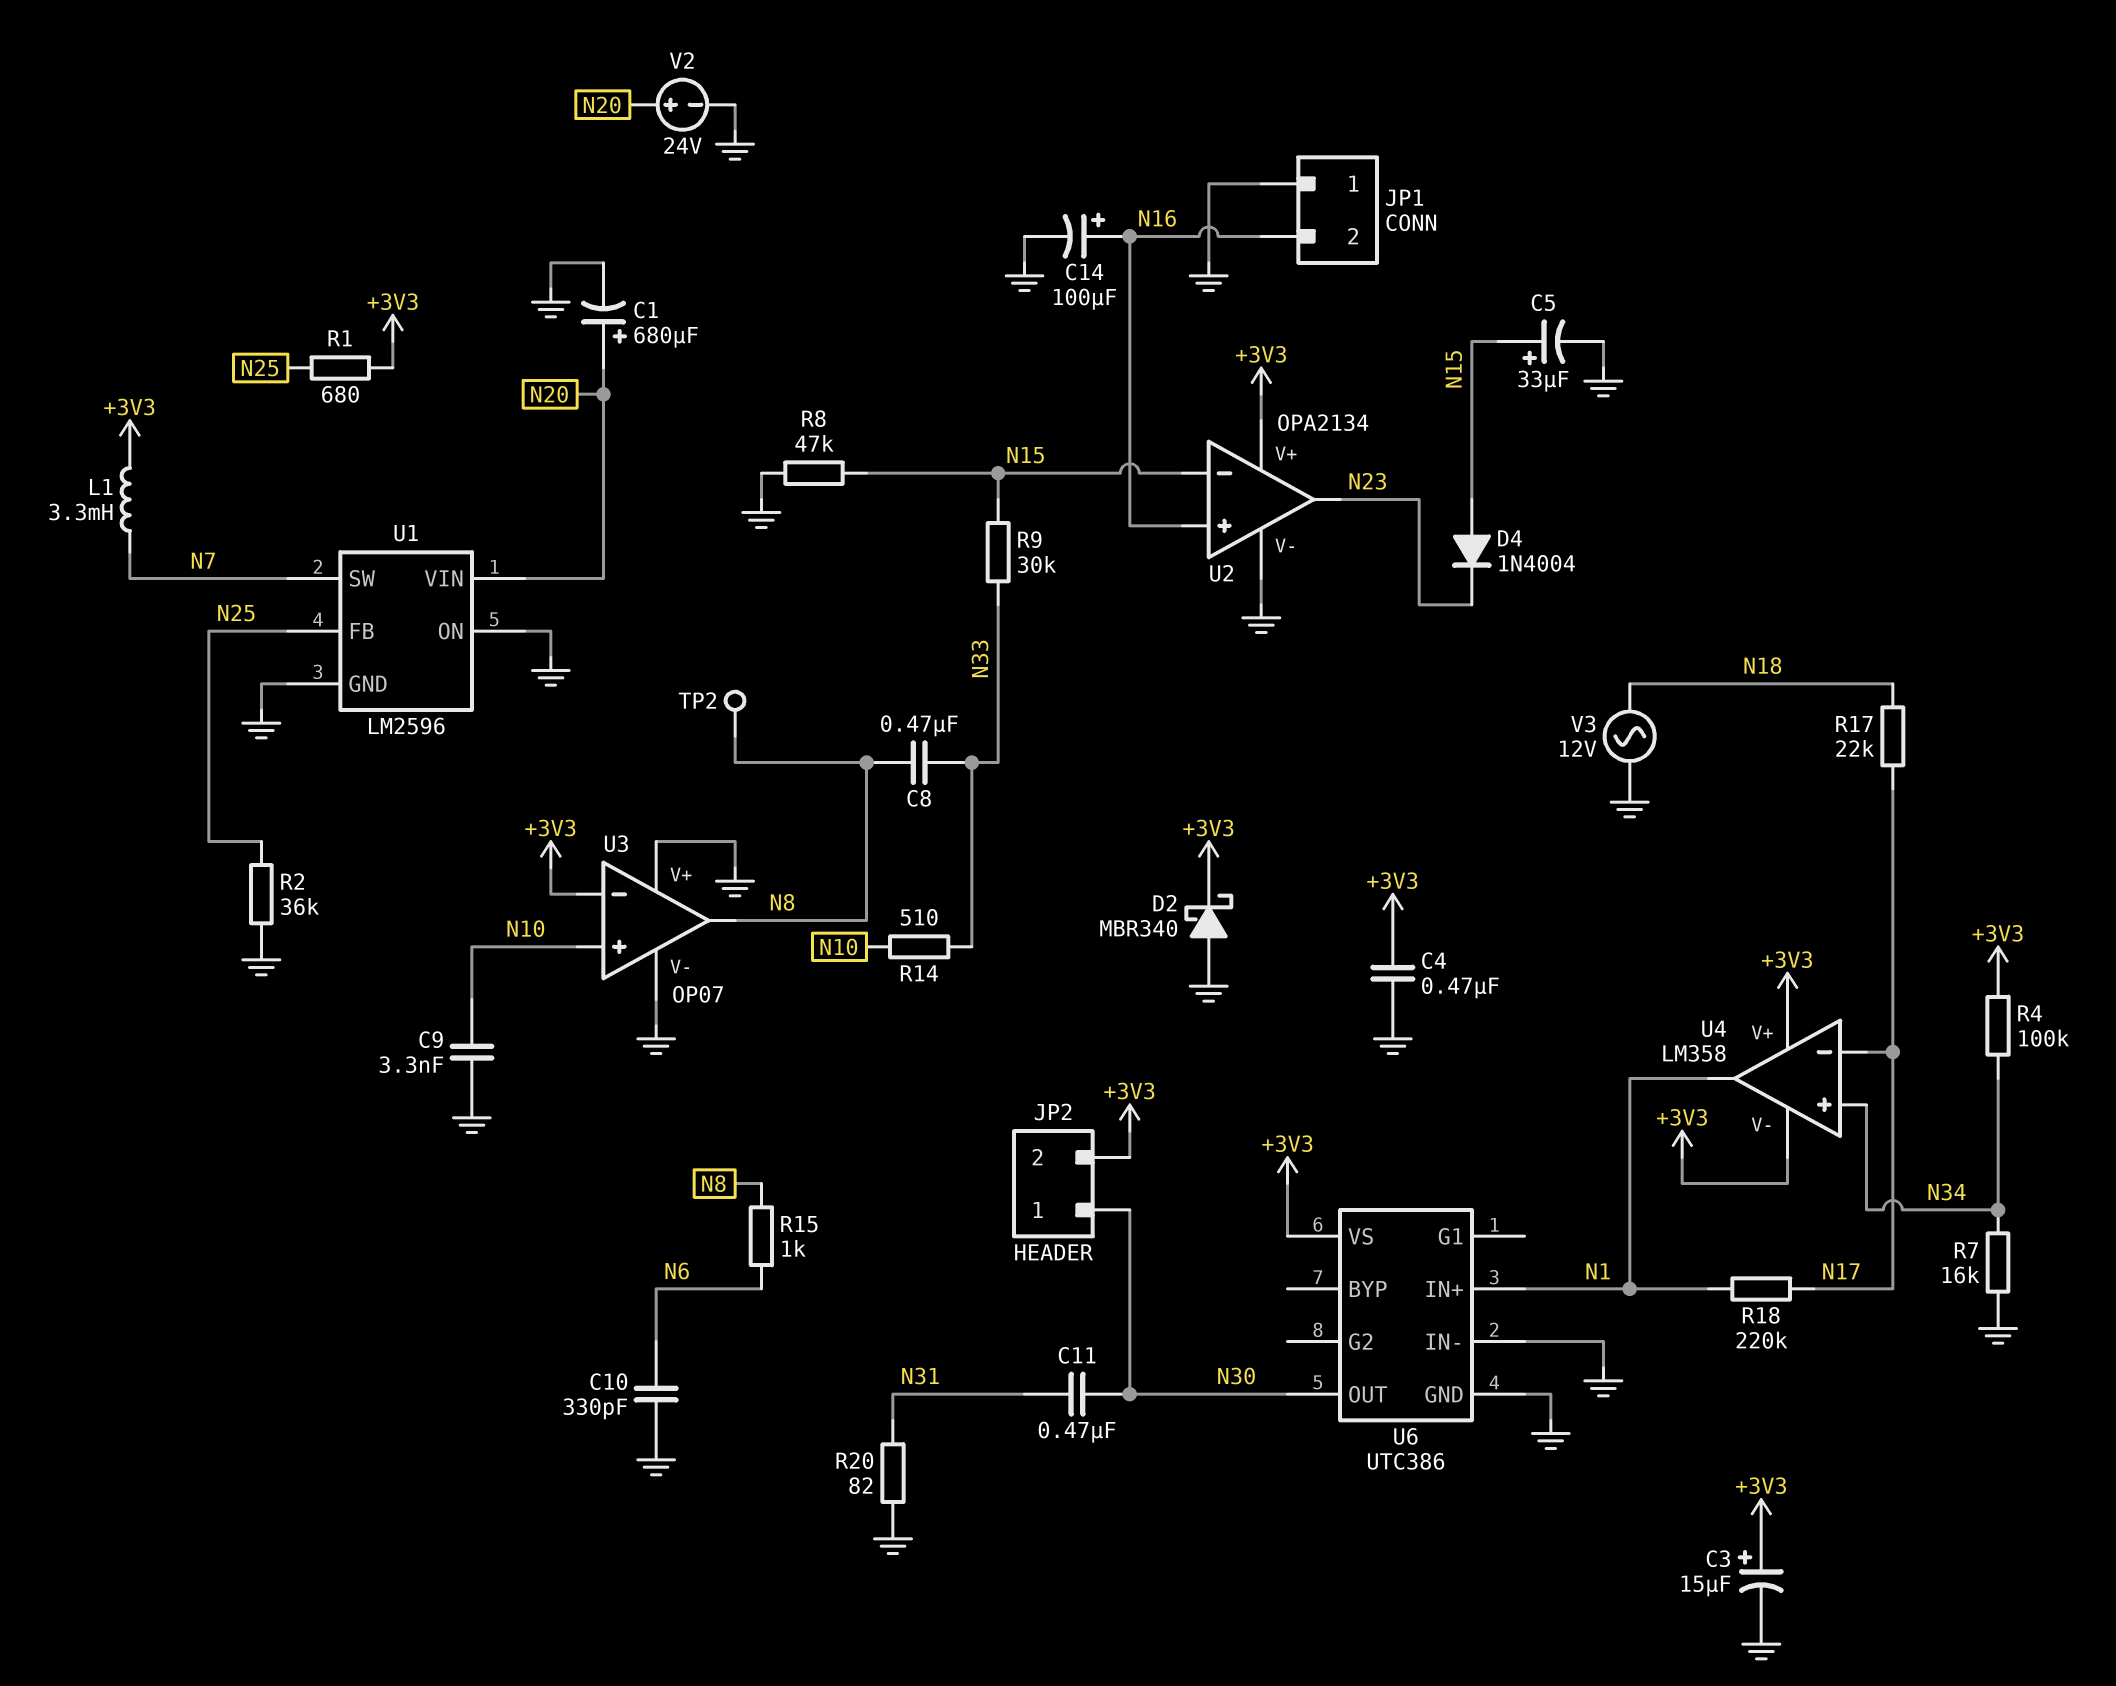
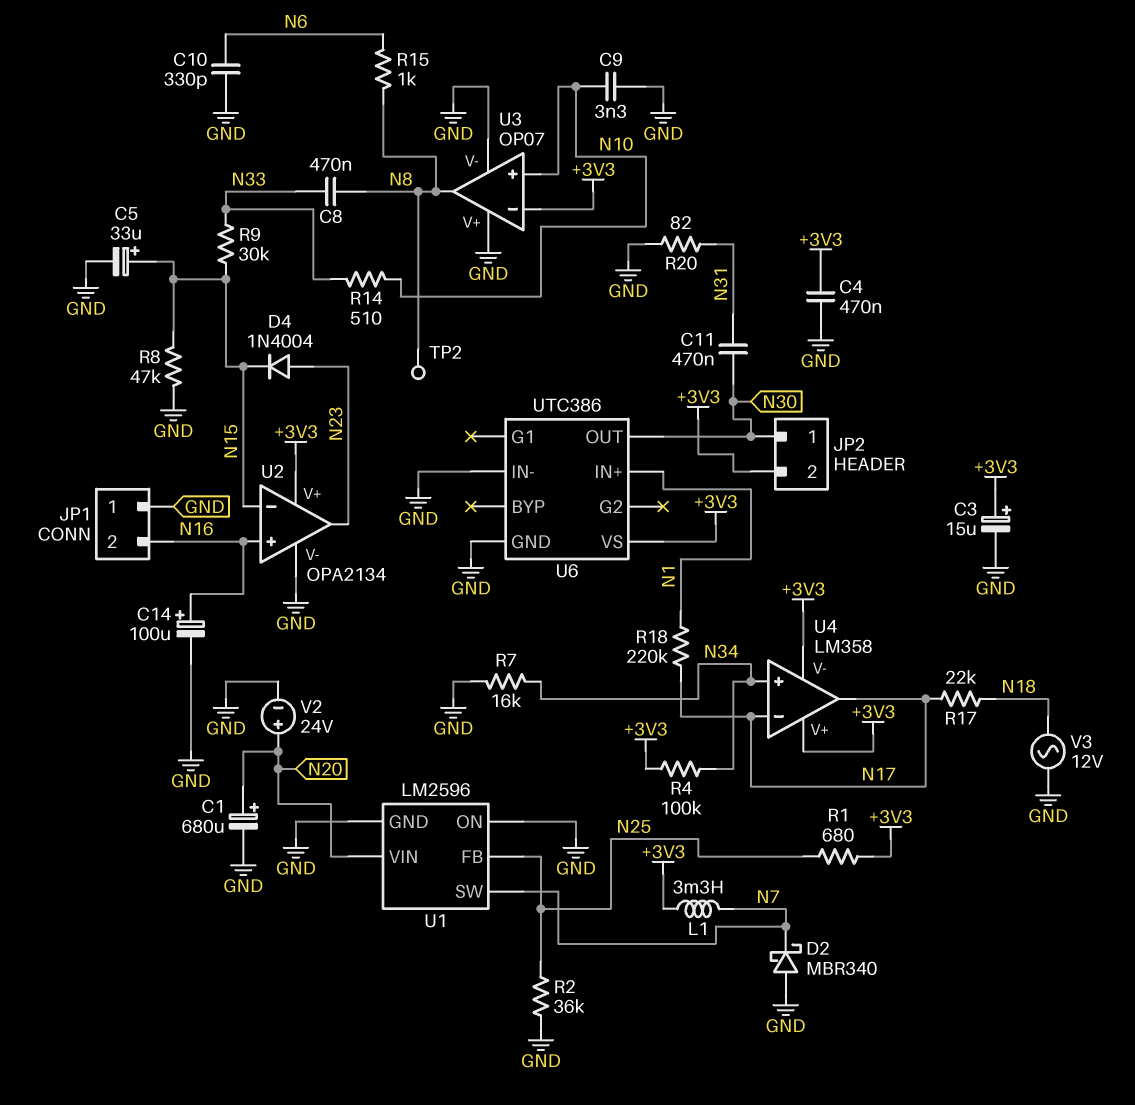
D2: schottky MBR340 (A GND, K +3V3) -> schottky MBR340 (A GND, K N7)
D4: diode 1N4004 (A N15, K N23) -> diode 1N4004 (A N23, K N15)
U4 pin out: N1 -> N17

